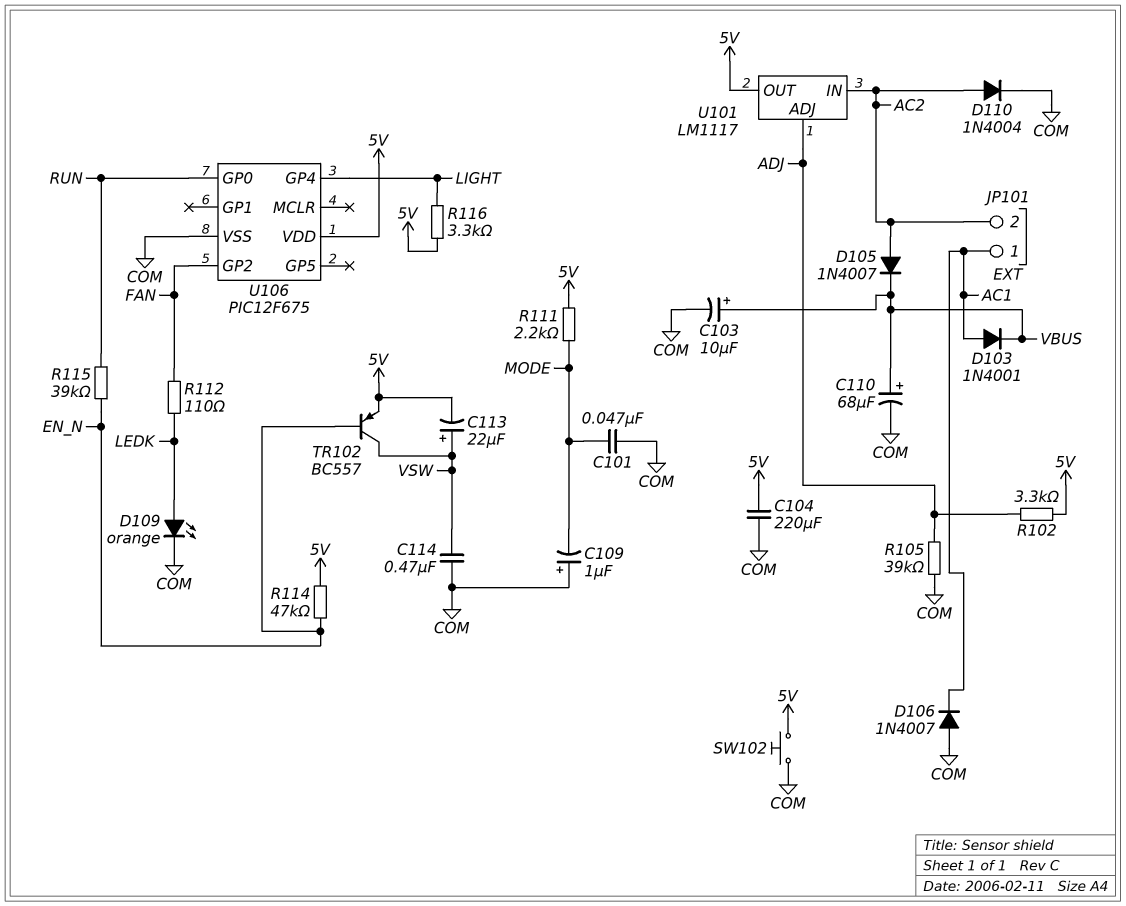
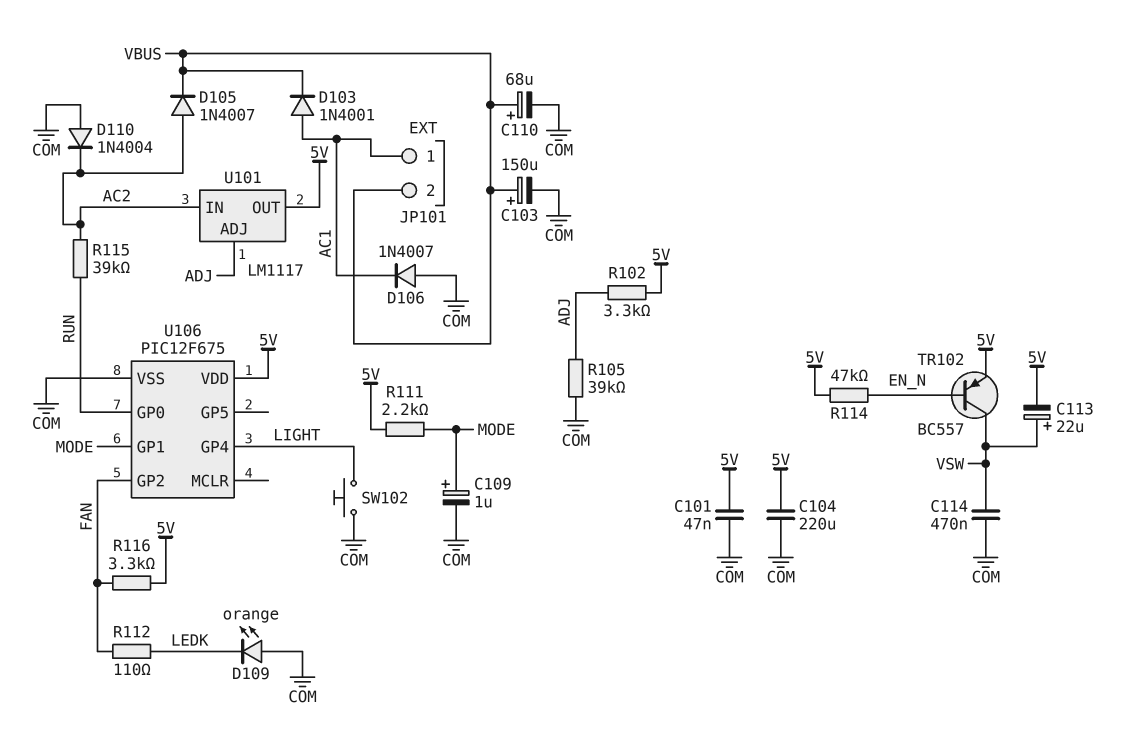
C101: 47nF (COM, MODE) -> 47nF (5V, COM)
C103: 10uF (plus VBUS, minus COM) -> 150uF (plus VBUS, minus COM)
C109: 1uF (plus COM, minus MODE) -> 1uF (plus MODE, minus COM)
D109: LED orange (A LEDK, K COM) -> LED orange (A COM, K LEDK)
D110: diode 1N4004 (A AC2, K COM) -> diode 1N4004 (A COM, K AC2)
JP101 pin 2: AC2 -> VBUS
R115: 39k (EN_N, RUN) -> 39k (AC2, RUN)
R116: 3.3k (5V, LIGHT) -> 3.3k (5V, FAN)
SW102: button (5V, COM) -> button (COM, LIGHT)
U106 pin GP1: none -> MODE

